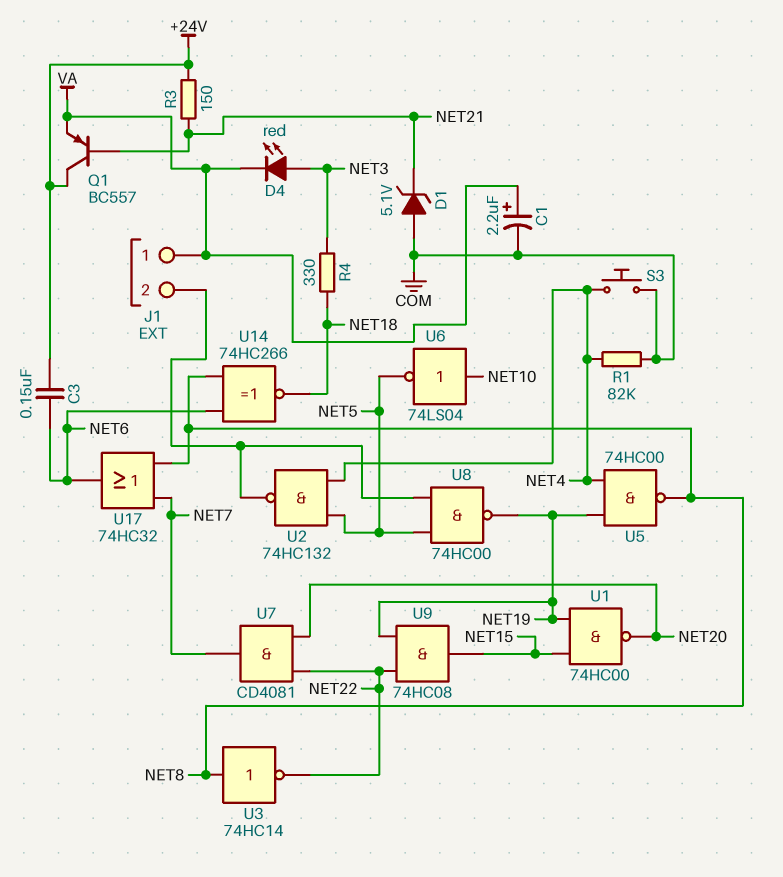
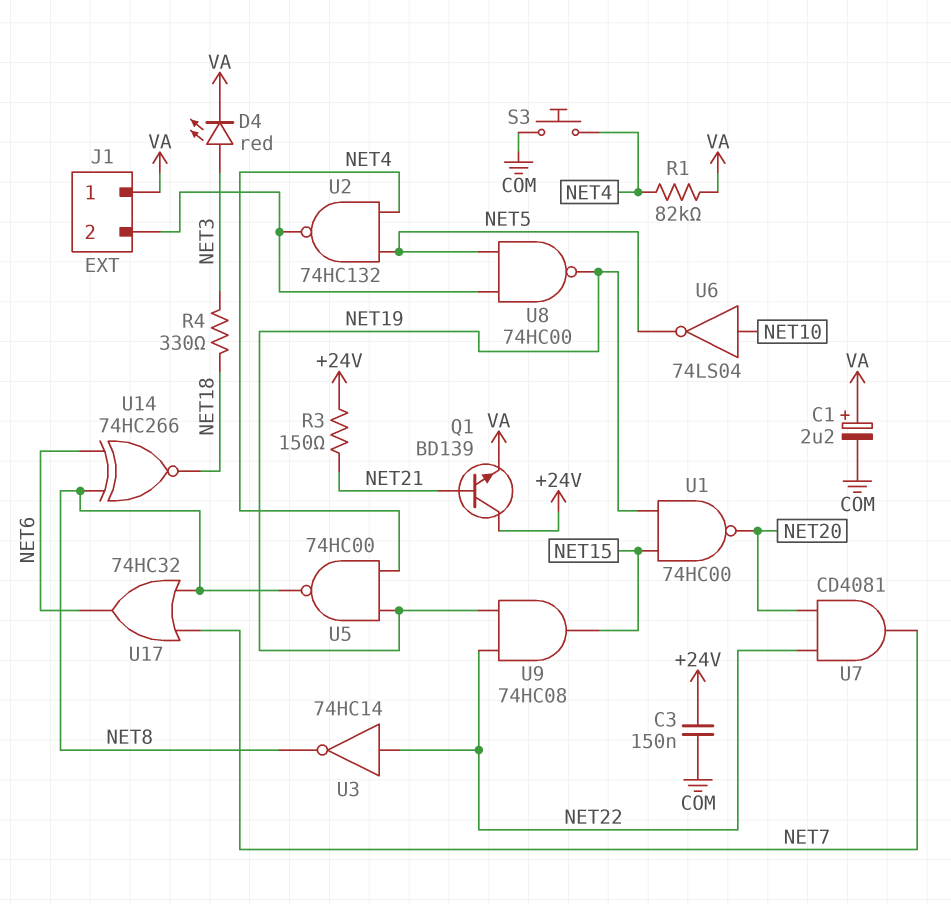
C3: 150nF (+24V, NET6) -> 150nF (+24V, COM)
D1: zener 5.1V (A COM, K NET21) -> none
Q1: PNP BC557 (B NET21, C +24V, E VA) -> NPN BD139 (B NET21, C +24V, E VA)
R1: 82k (COM, NET4) -> 82k (NET4, VA)
U3: NOT 74HC14 (in NET8, out NET22) -> NOT 74HC14 (in NET22, out NET8)

